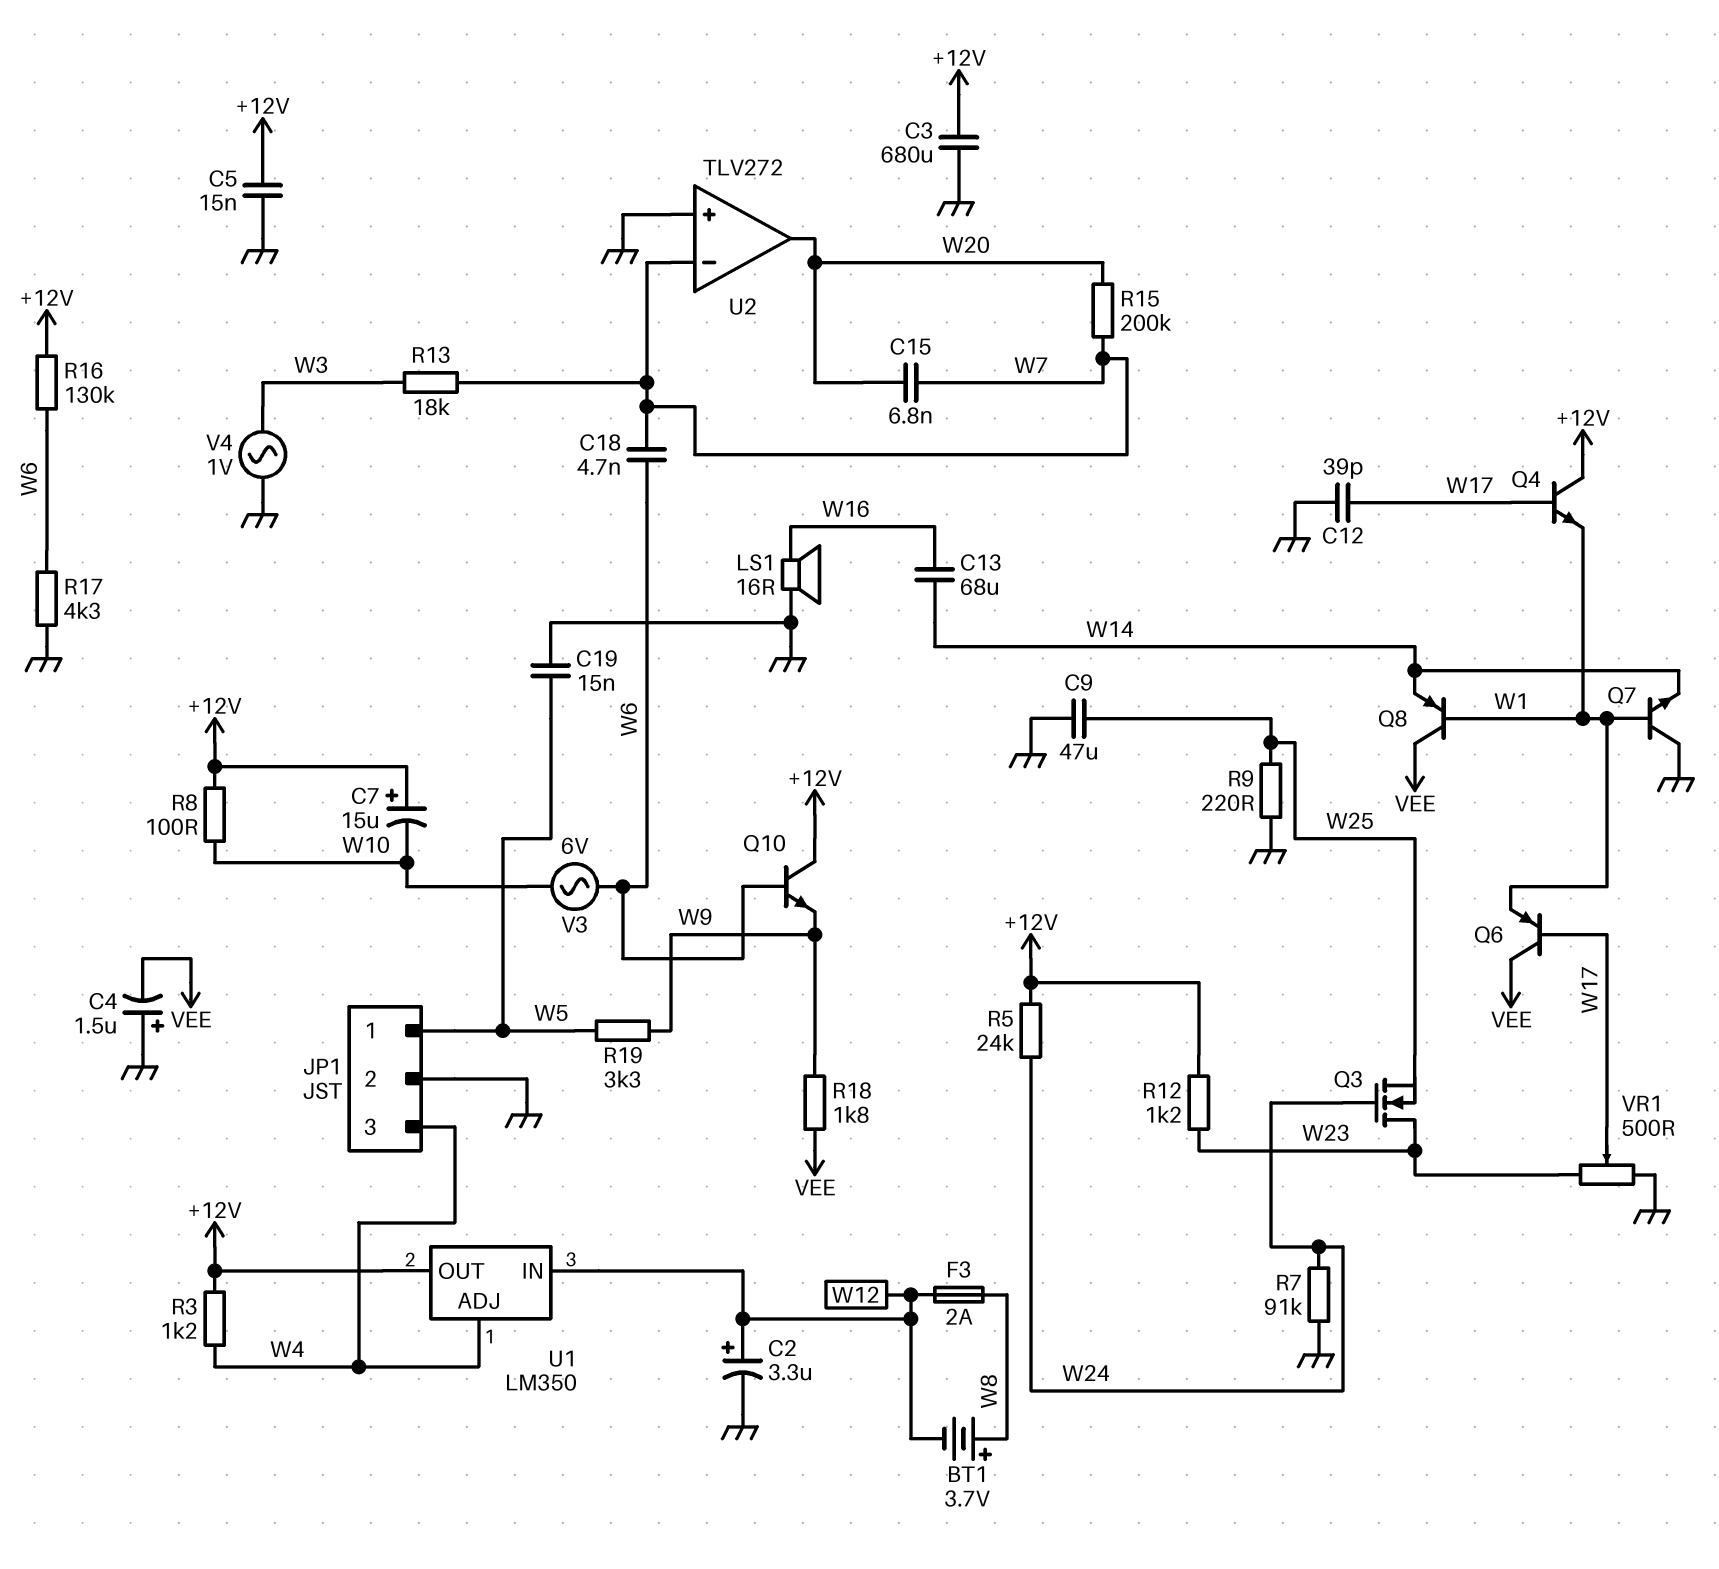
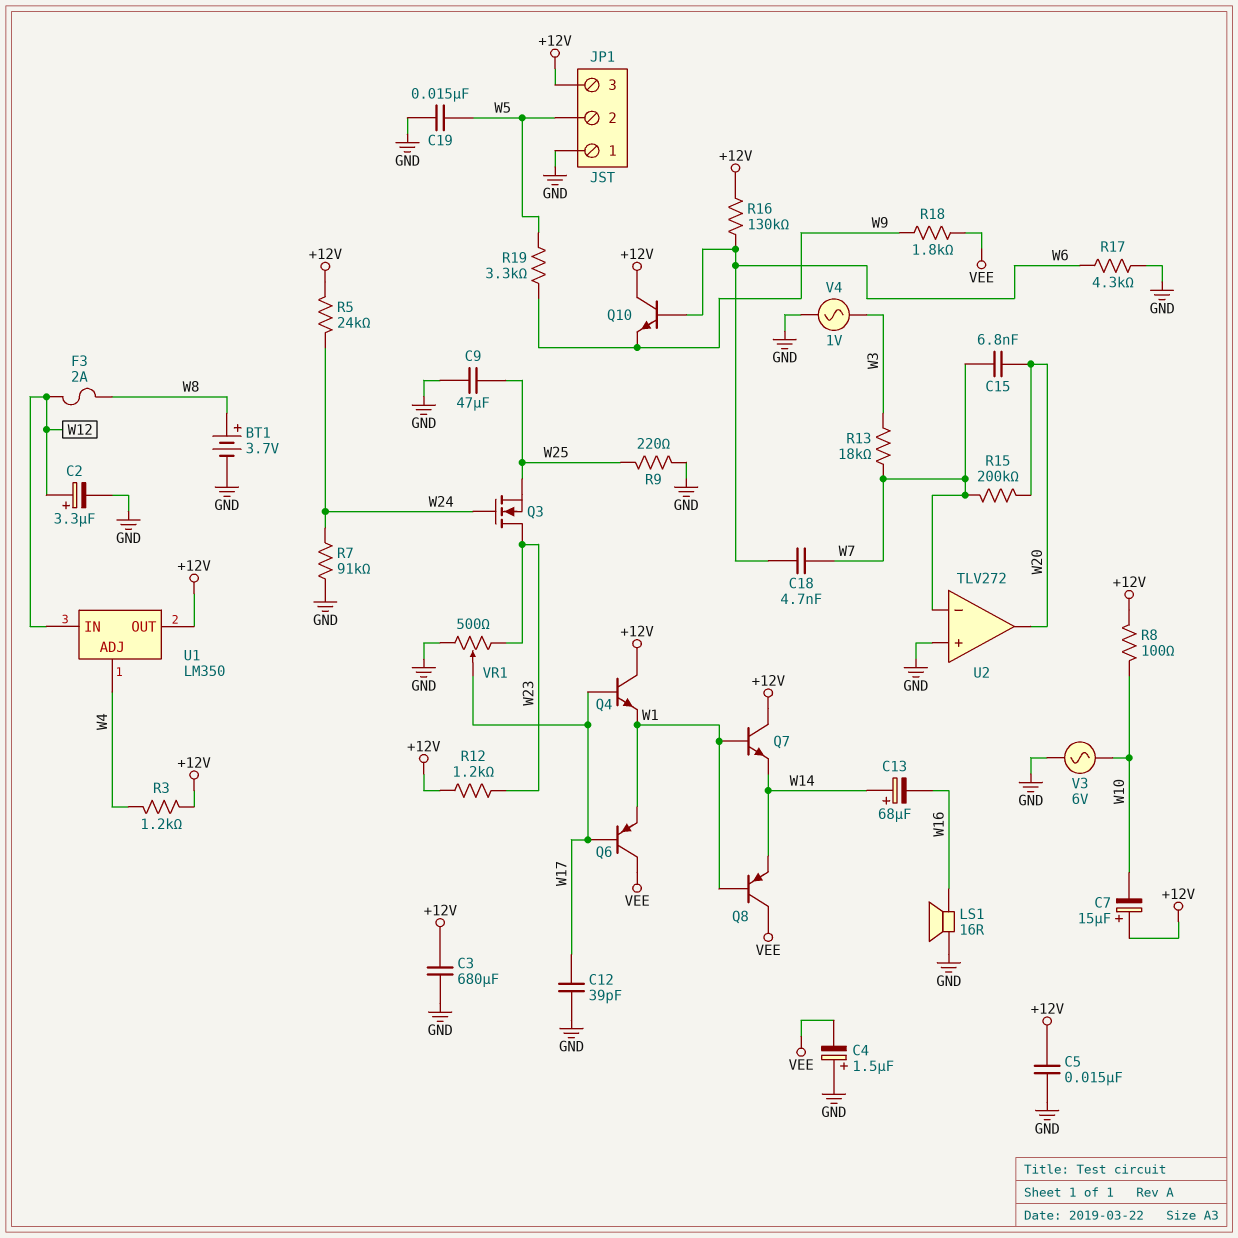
BT1: 3.7V (plus W8, minus W12) -> 3.7V (plus W8, minus GND)
C13: 68uF (W14, W16) -> 68uF (plus W14, minus W16)
JP1 pin 1: W5 -> GND
JP1 pin 2: GND -> W5
JP1 pin 3: W4 -> +12V
Q7: NPN (B W1, C GND, E W14) -> NPN (B W1, C +12V, E W14)
V3: AC 6V (W6, W10) -> AC 6V (GND, W10)

